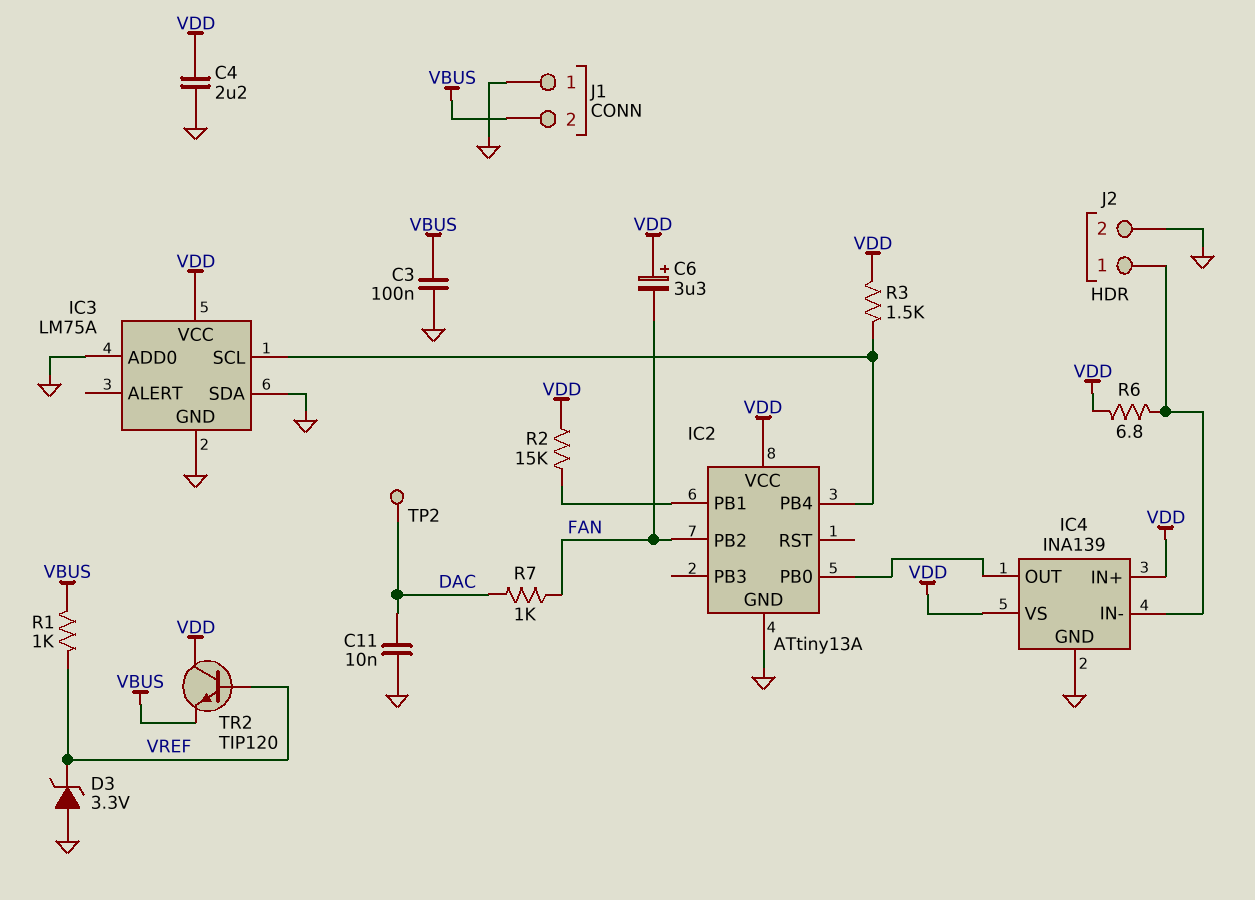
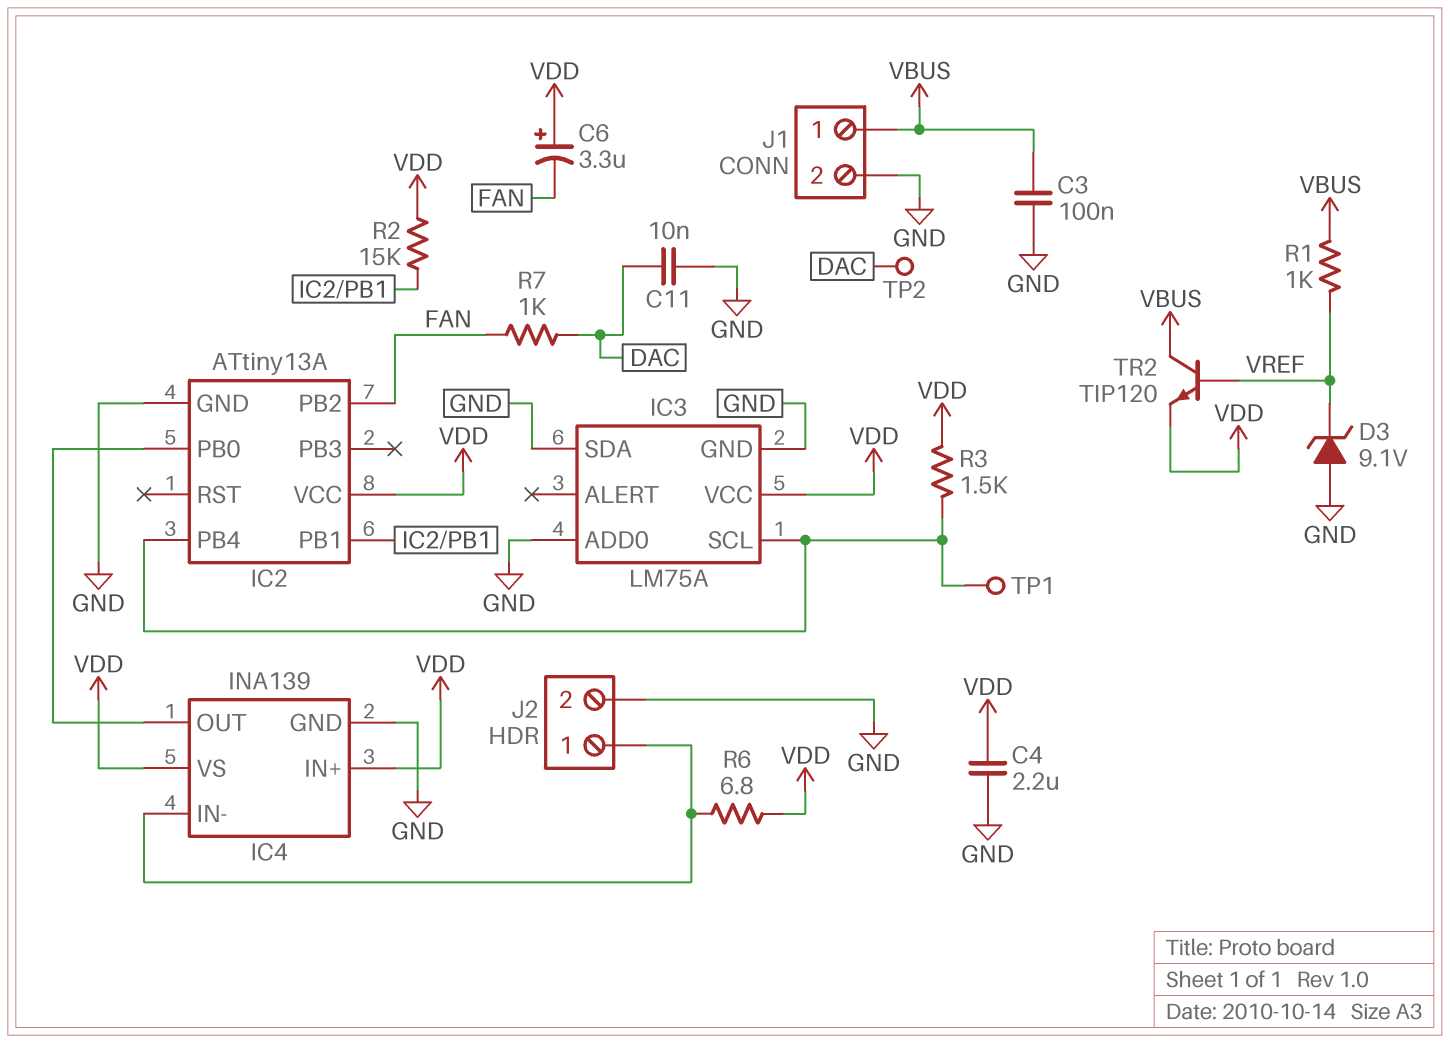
D3: zener 3.3V (A GND, K VREF) -> zener 9.1V (A GND, K VREF)
J1 pin 1: GND -> VBUS
J1 pin 2: VBUS -> GND
TP1: none -> test point (IC2/PB4)
TR2: NPN TIP120 (B VREF, C VDD, E VBUS) -> NPN TIP120 (B VREF, C VBUS, E VDD)

